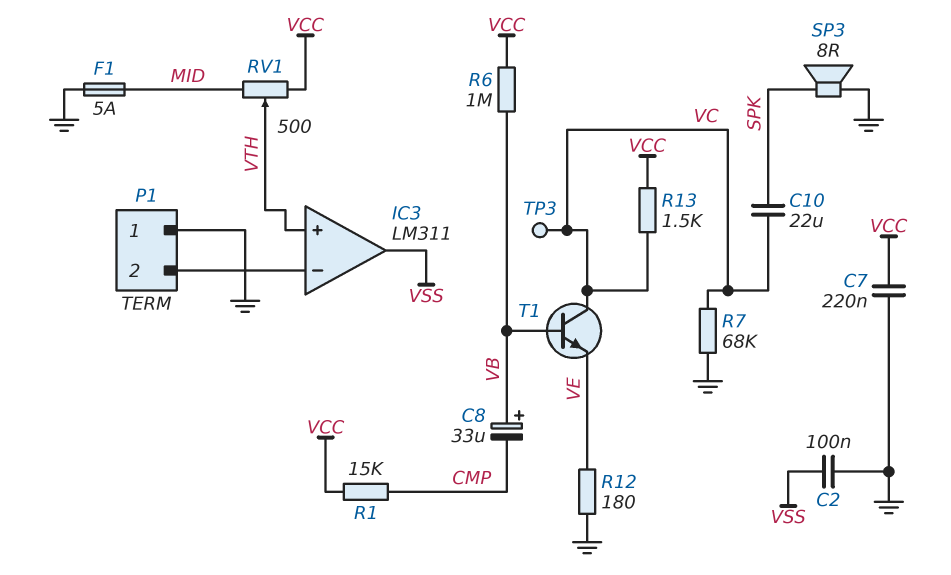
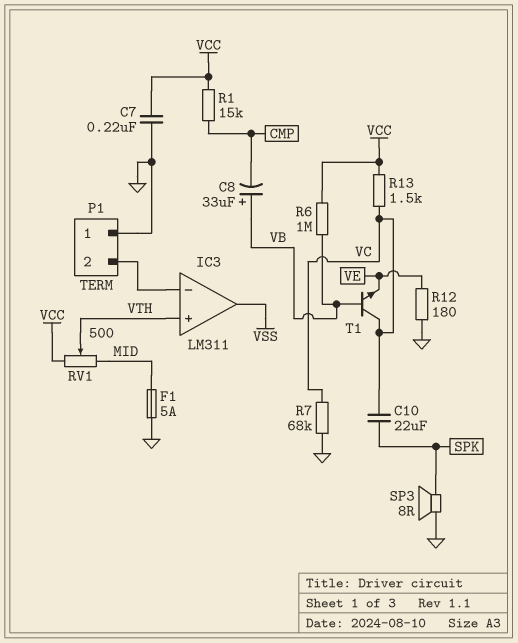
C2: 100nF (GND, VSS) -> none
TP3: test point (VC) -> none

